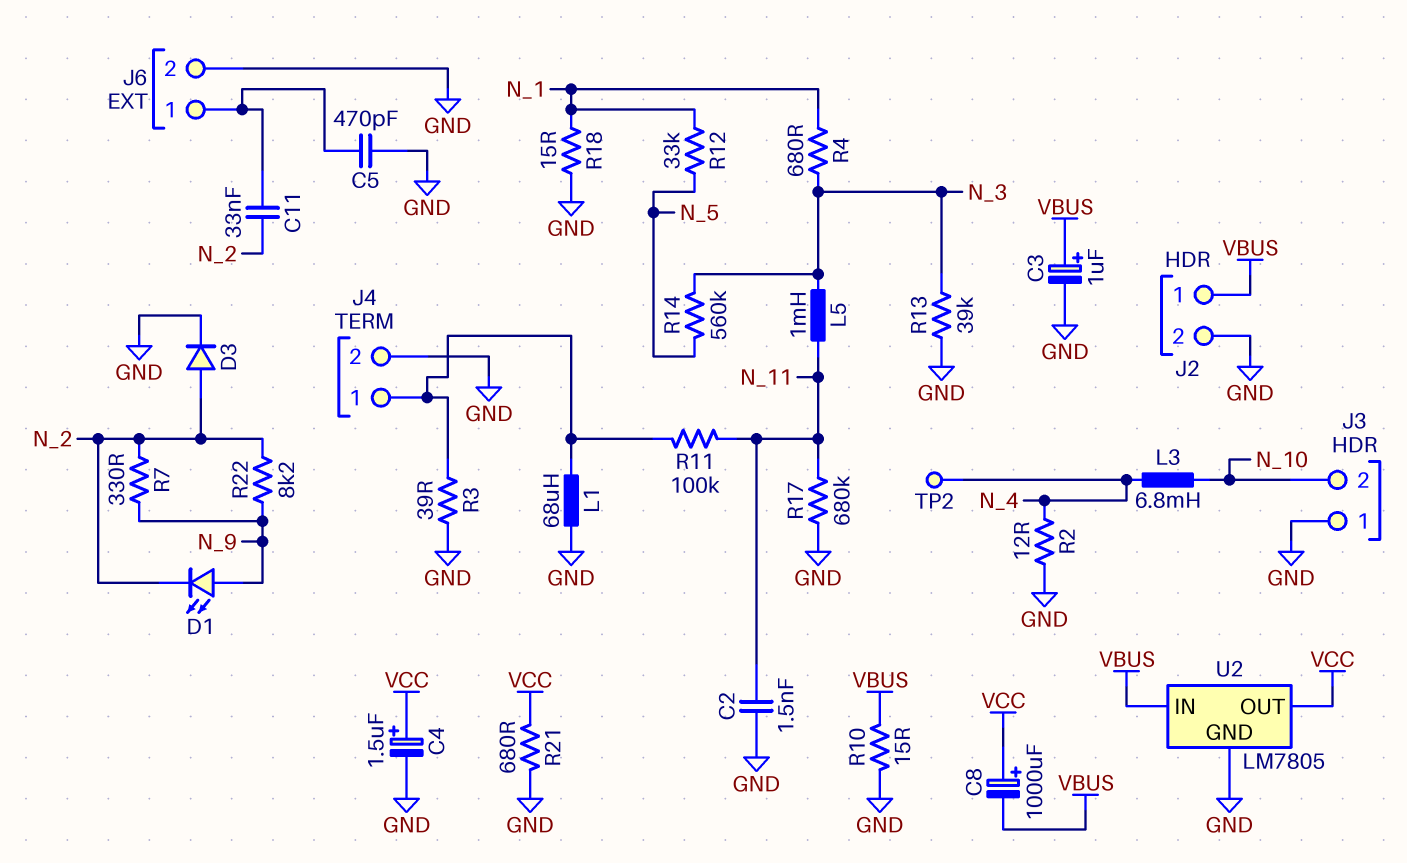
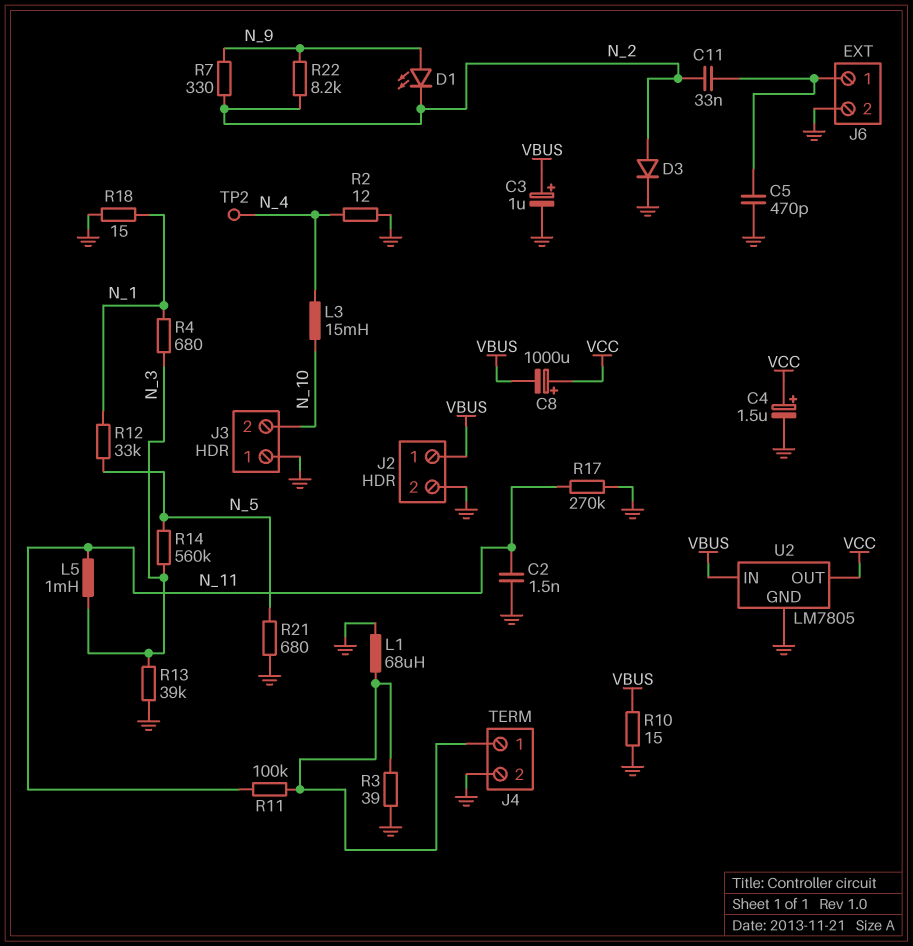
L3: 6.8mH (N_4, N_10) -> 15mH (N_4, N_10)
R17: 680k (GND, N_11) -> 270k (GND, N_11)
R21: 680 (GND, VCC) -> 680 (GND, N_5)

